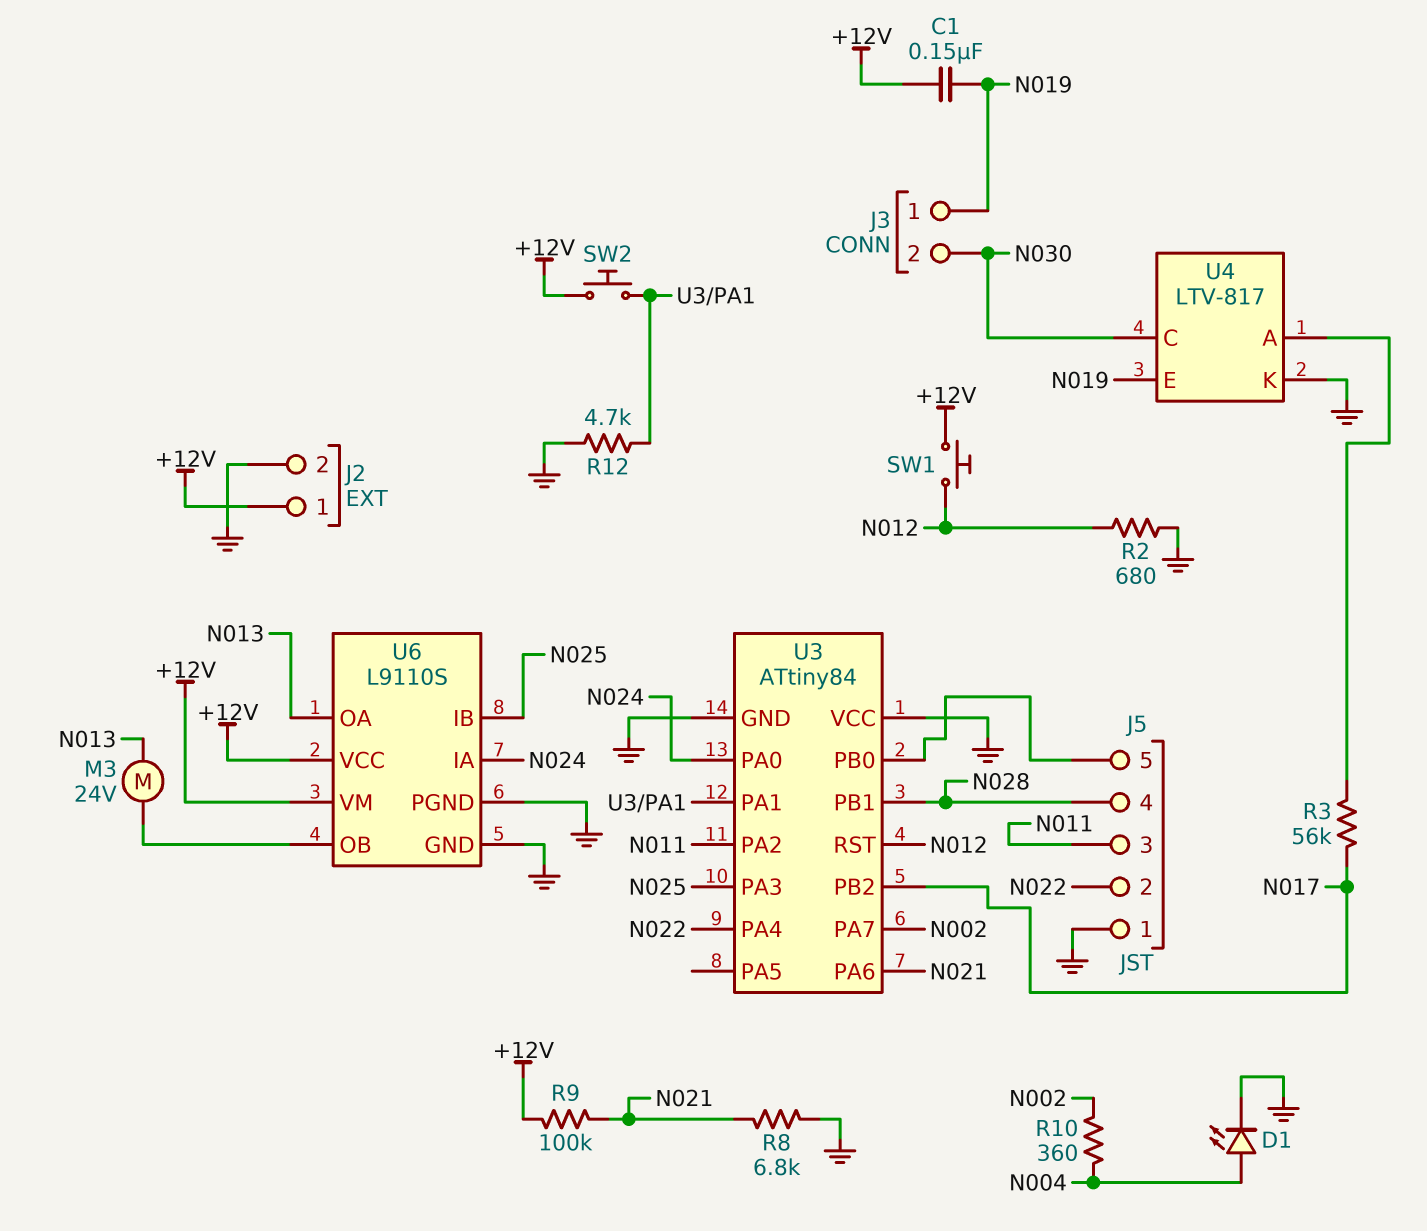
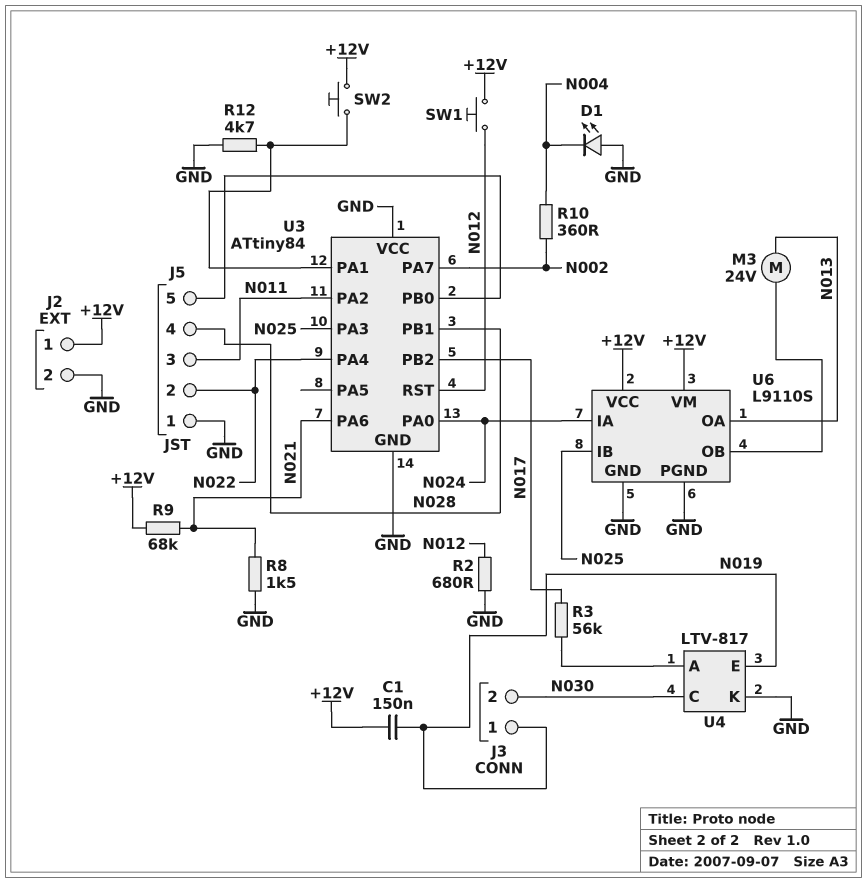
D1: LED (A N004, K GND) -> LED (A GND, K N004)
R8: 6.8k (GND, N021) -> 1.5k (GND, N021)
R9: 100k (+12V, N021) -> 68k (+12V, N021)

